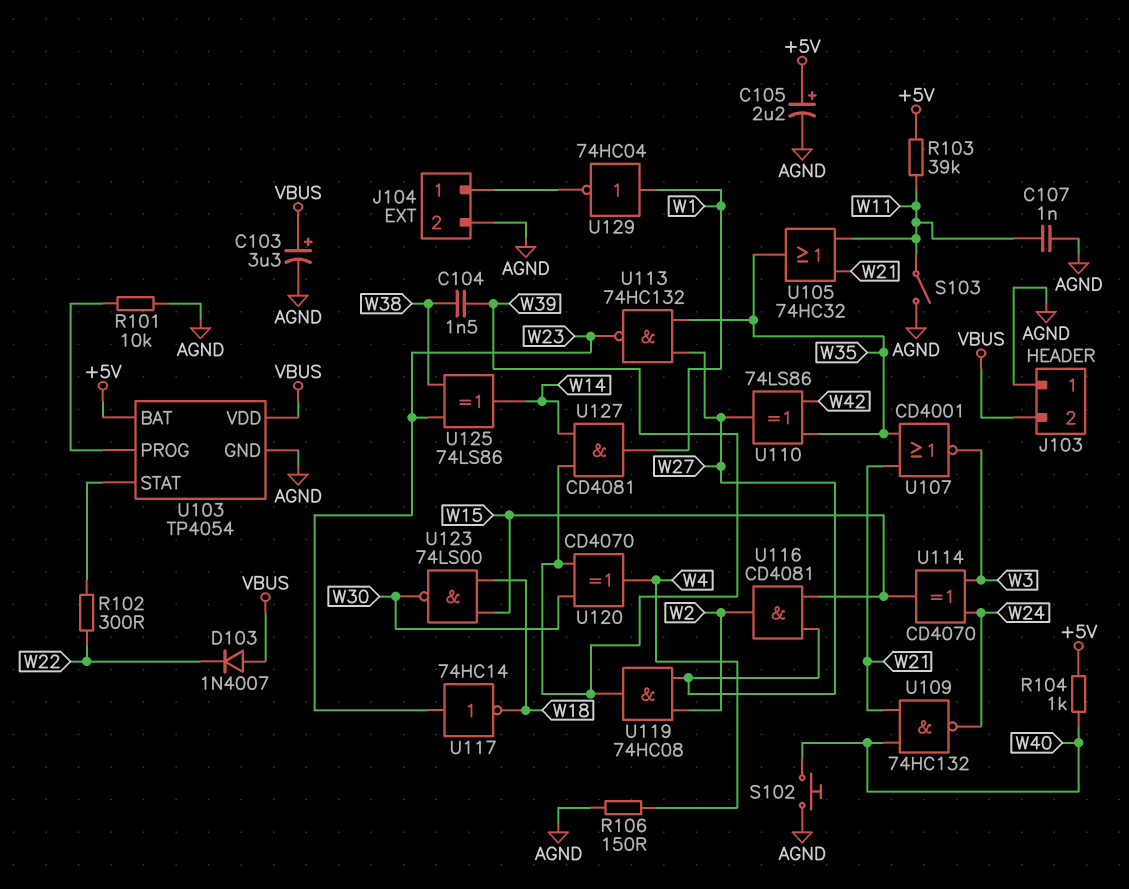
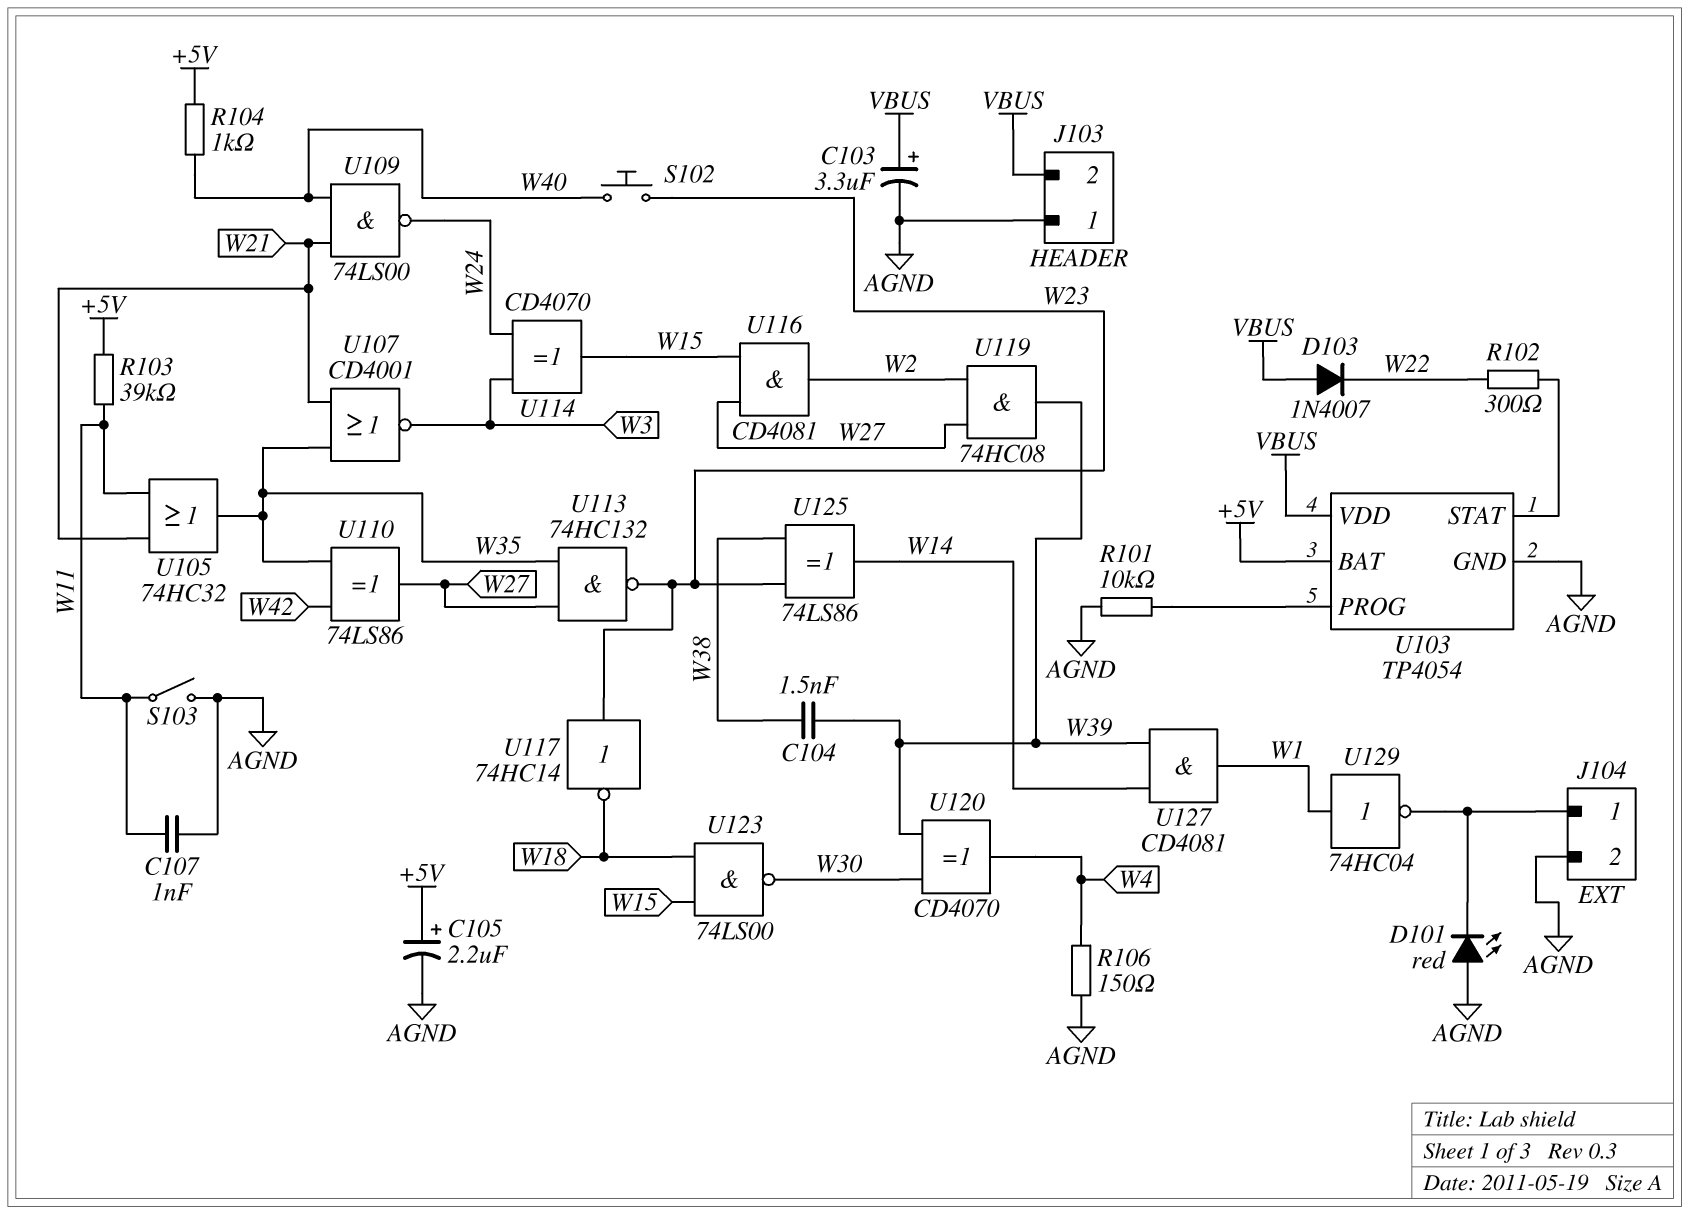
D101: none -> LED red (A AGND, K J104/1)
S102: button (AGND, W40) -> button (W23, W40)
U109: NAND 74HC132 (in W21, in W40, out W24) -> NAND 74LS00 (in W21, in W40, out W24)

